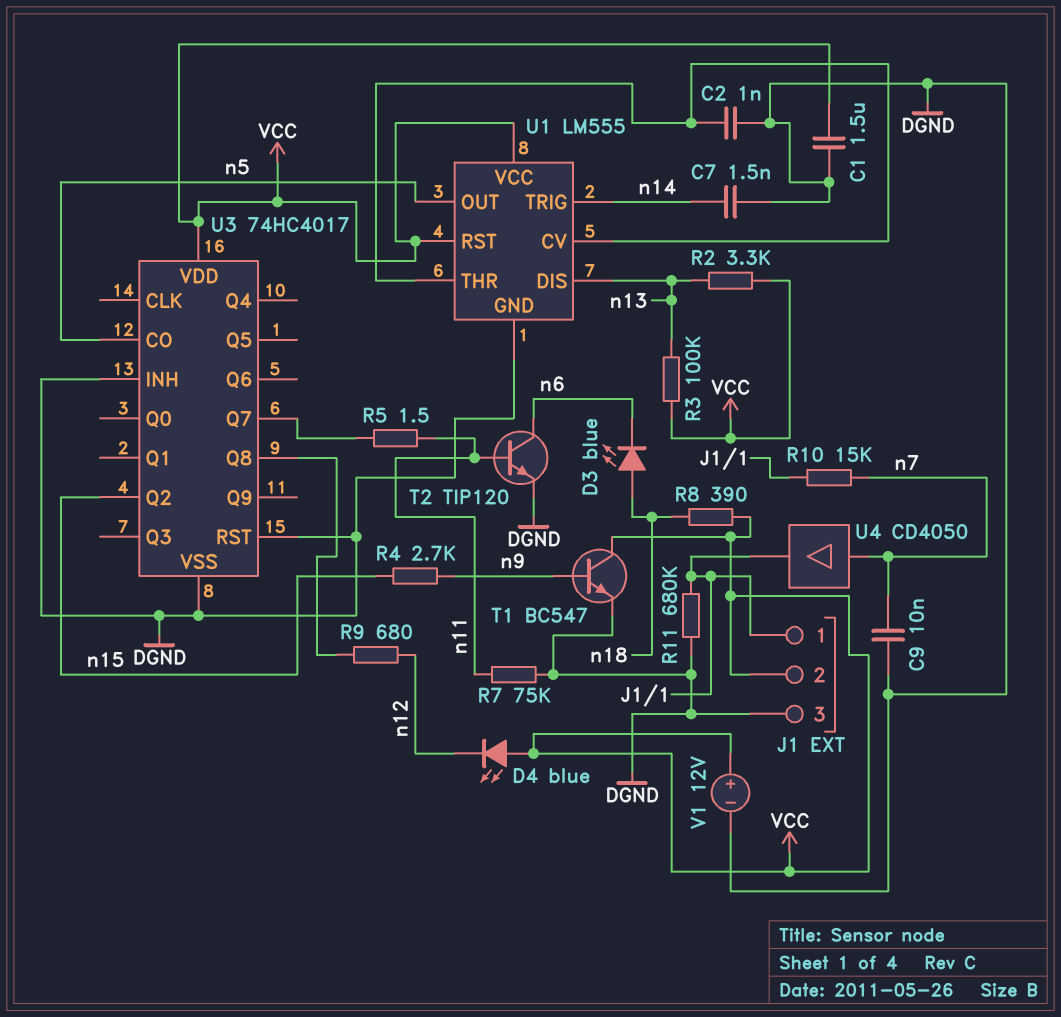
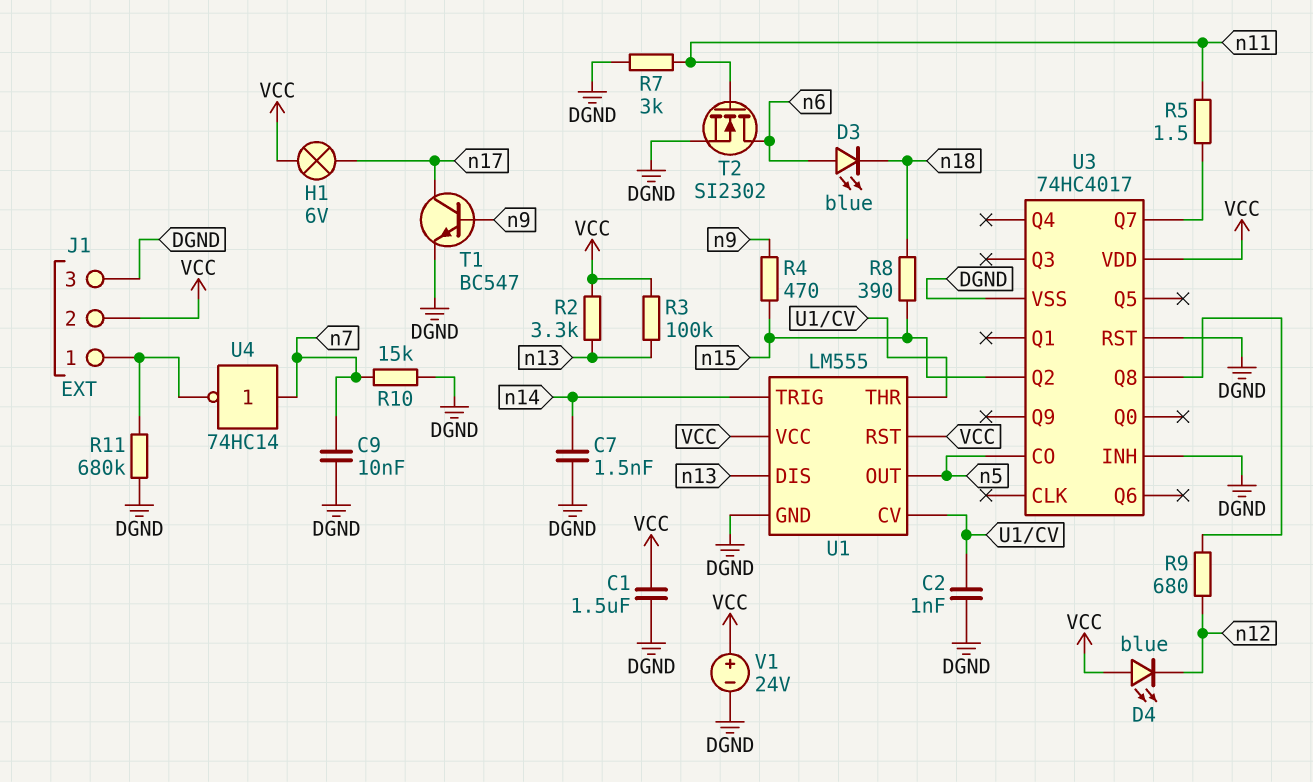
D3: LED blue (A n18, K n6) -> LED blue (A n6, K n18)
H1: none -> lamp 6V (VCC, n17)
R4: 2.7k (n9, n15) -> 470 (n9, n15)
R7: 75k (DGND, n11) -> 3k (DGND, n11)
R8: 390 (VCC, n18) -> 390 (n15, n18)
R10: 15k (J1/1, n7) -> 15k (DGND, n7)
T1: NPN BC547 (B n9, C VCC, E DGND) -> NPN BC547 (B n9, C n17, E DGND)
T2: NPN TIP120 (B n11, C n6, E DGND) -> NMOS SI2302 (G n11, D n6, S DGND)
U4: buffer CD4050 (in n7, out J1/1) -> NOT 74HC14 (in n7, out J1/1)
V1: 12V (plus VCC, minus DGND) -> 24V (plus VCC, minus DGND)

